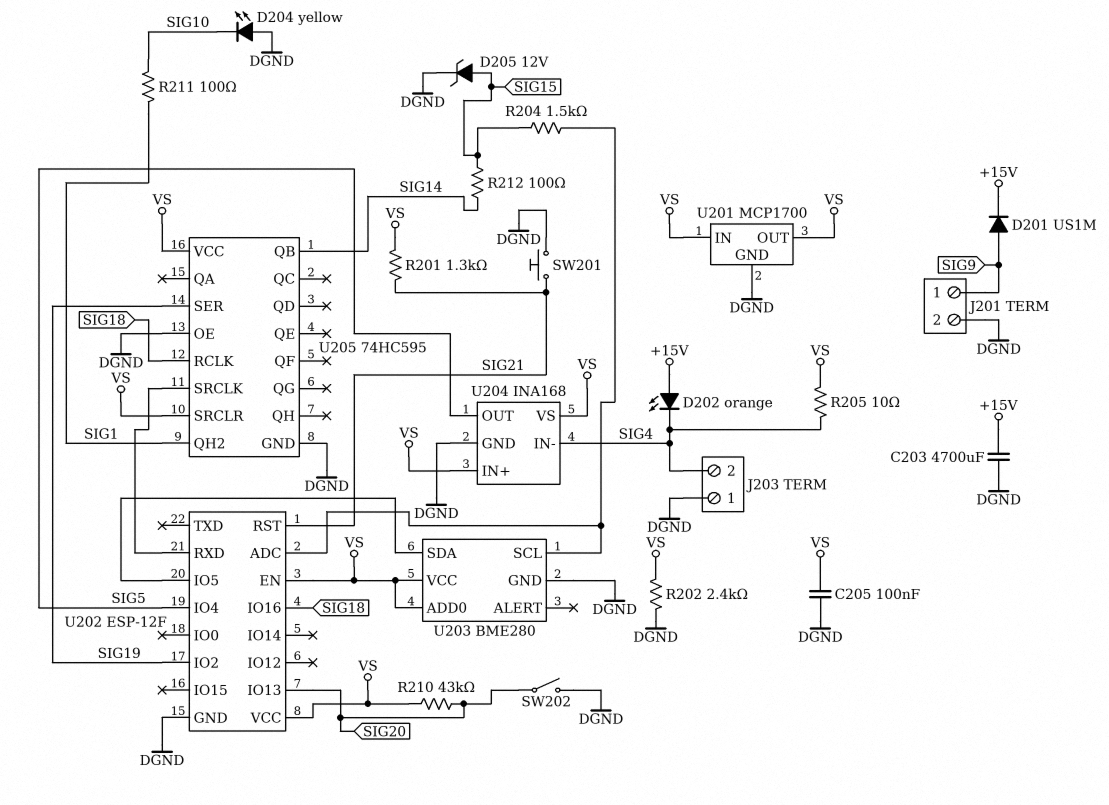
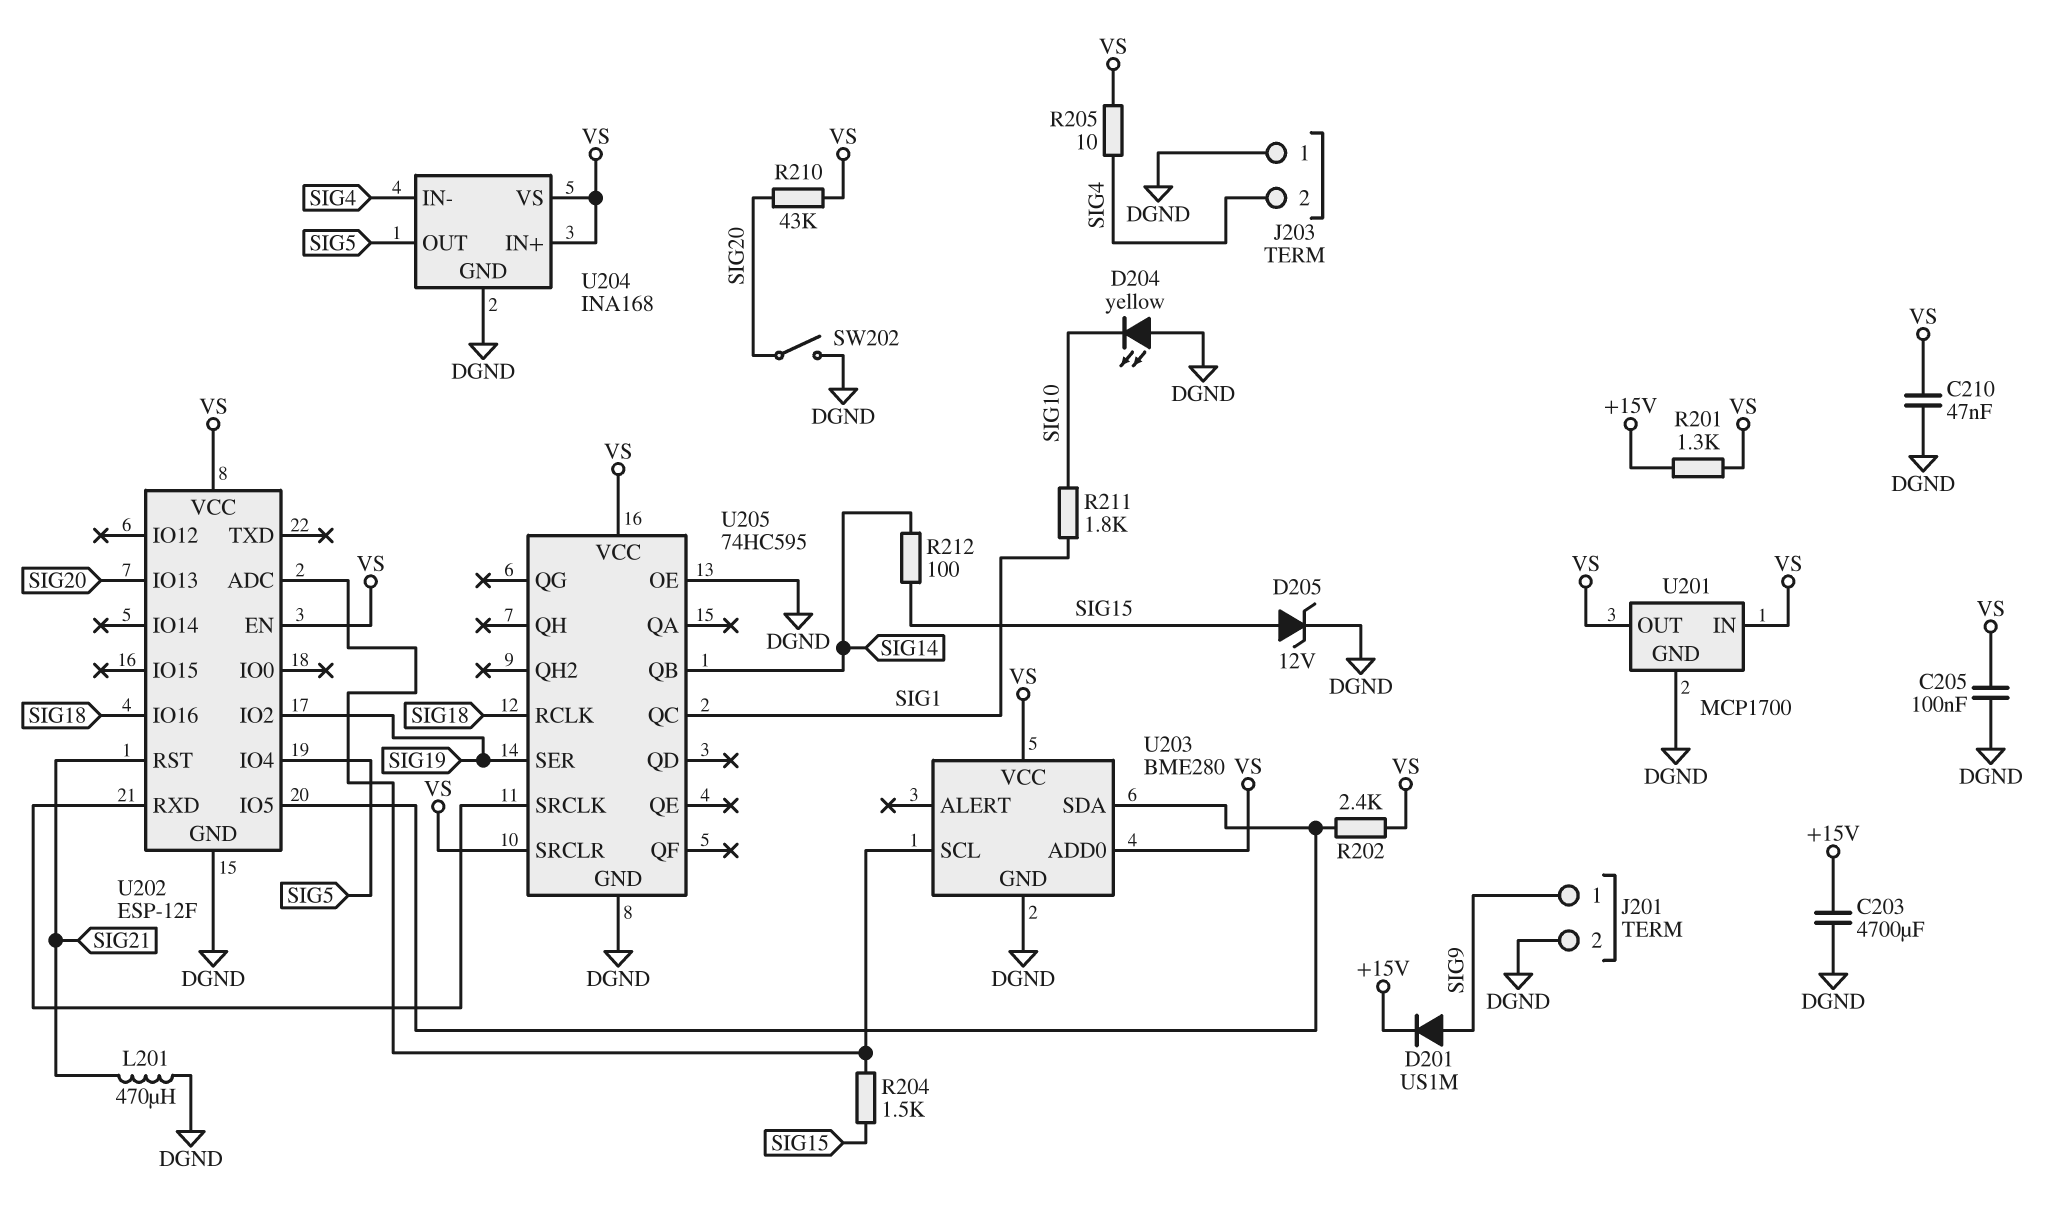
C210: none -> 47nF (DGND, VS)
D202: LED orange (A +15V, K SIG4) -> none
L201: none -> 470uH (DGND, SIG21)
R201: 1.3k (SIG21, VS) -> 1.3k (+15V, VS)
R202: 2.4k (DGND, VS) -> 2.4k (U202/IO5, VS)
R211: 100 (SIG1, SIG10) -> 1.8k (SIG1, SIG10)
SW201: button (DGND, SIG21) -> none
U205 pin QC: none -> SIG1
U205 pin QH2: SIG1 -> none

